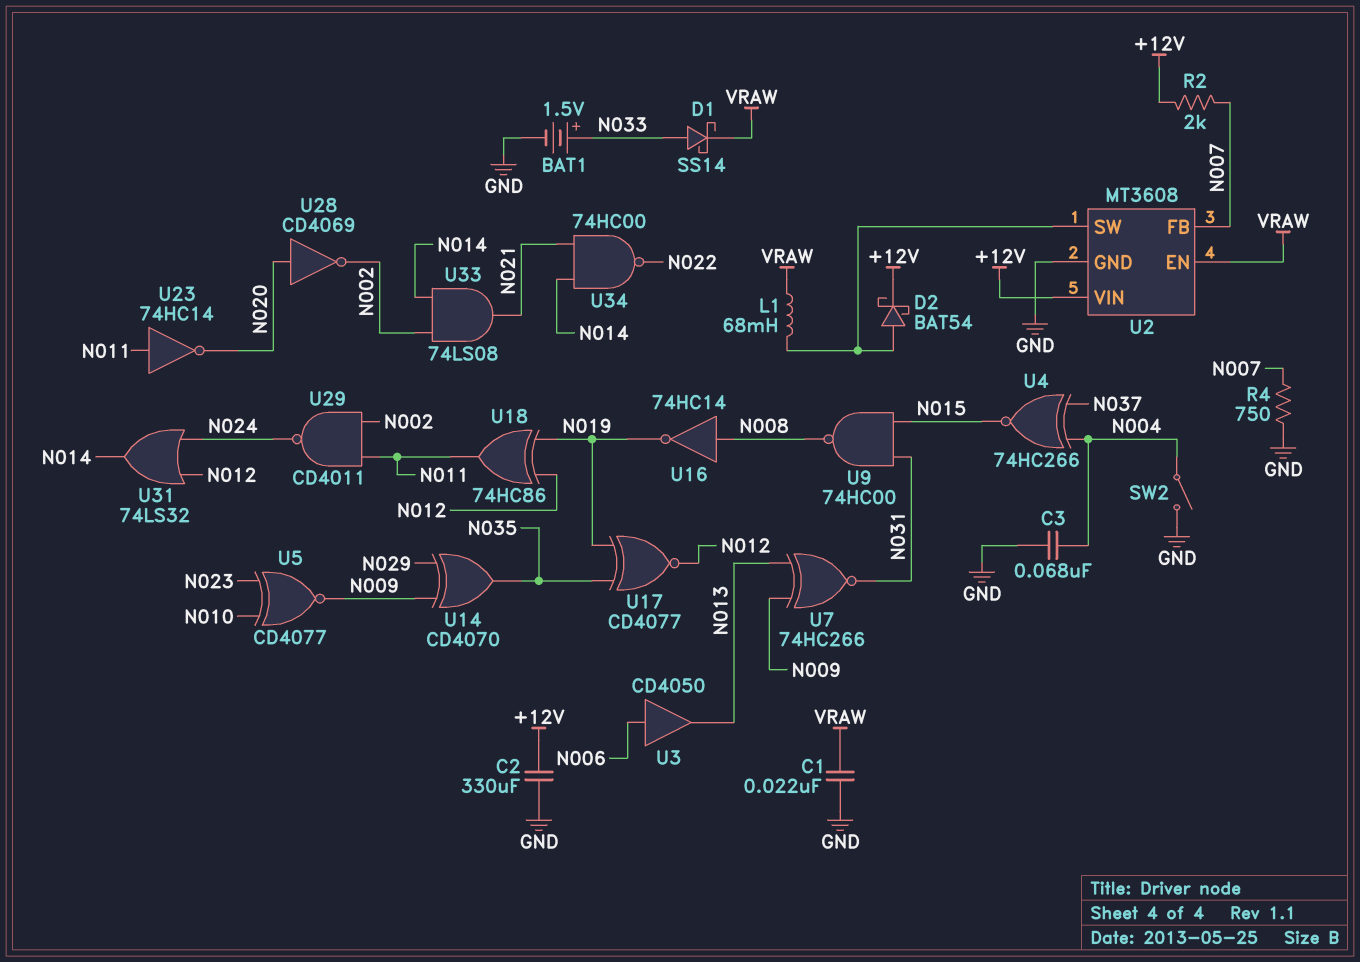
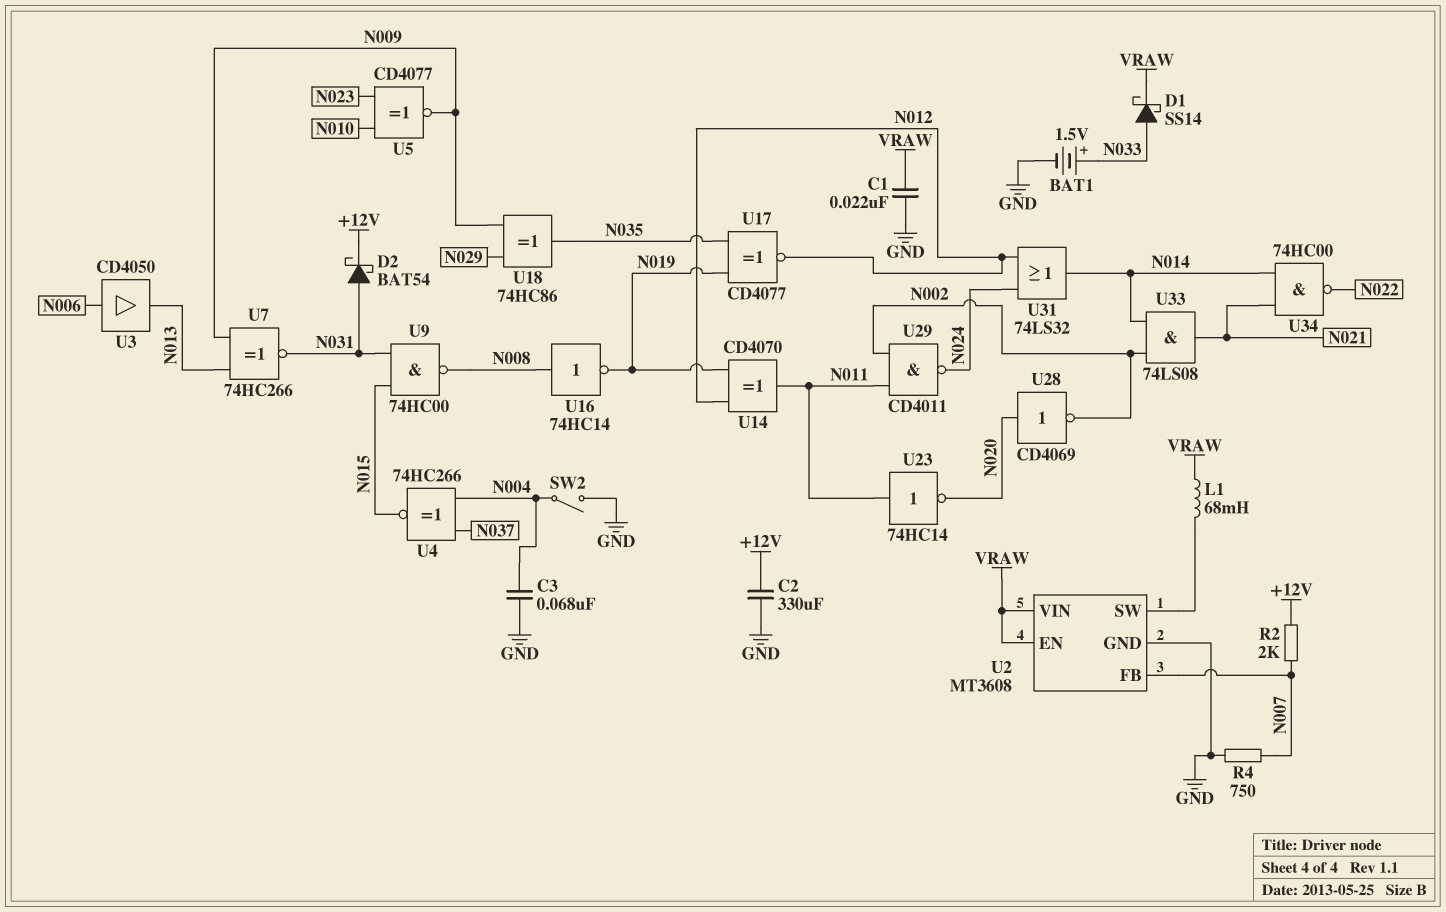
D2: schottky BAT54 (A U2/SW, K +12V) -> schottky BAT54 (A N031, K +12V)
U2 pin VIN: +12V -> VRAW
U14: XOR CD4070 (in N009, in N029, out N035) -> XOR CD4070 (in N012, in N019, out N011)
U18: XOR 74HC86 (in N012, in N019, out N011) -> XOR 74HC86 (in N009, in N029, out N035)

